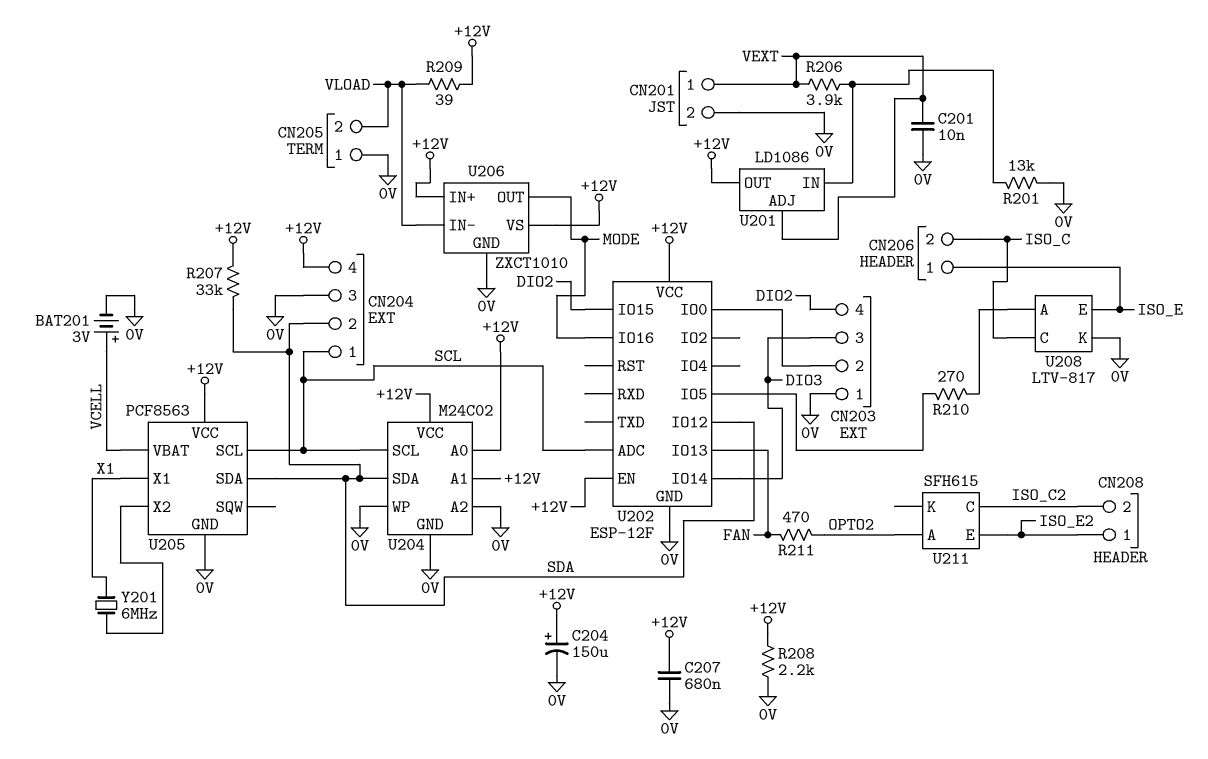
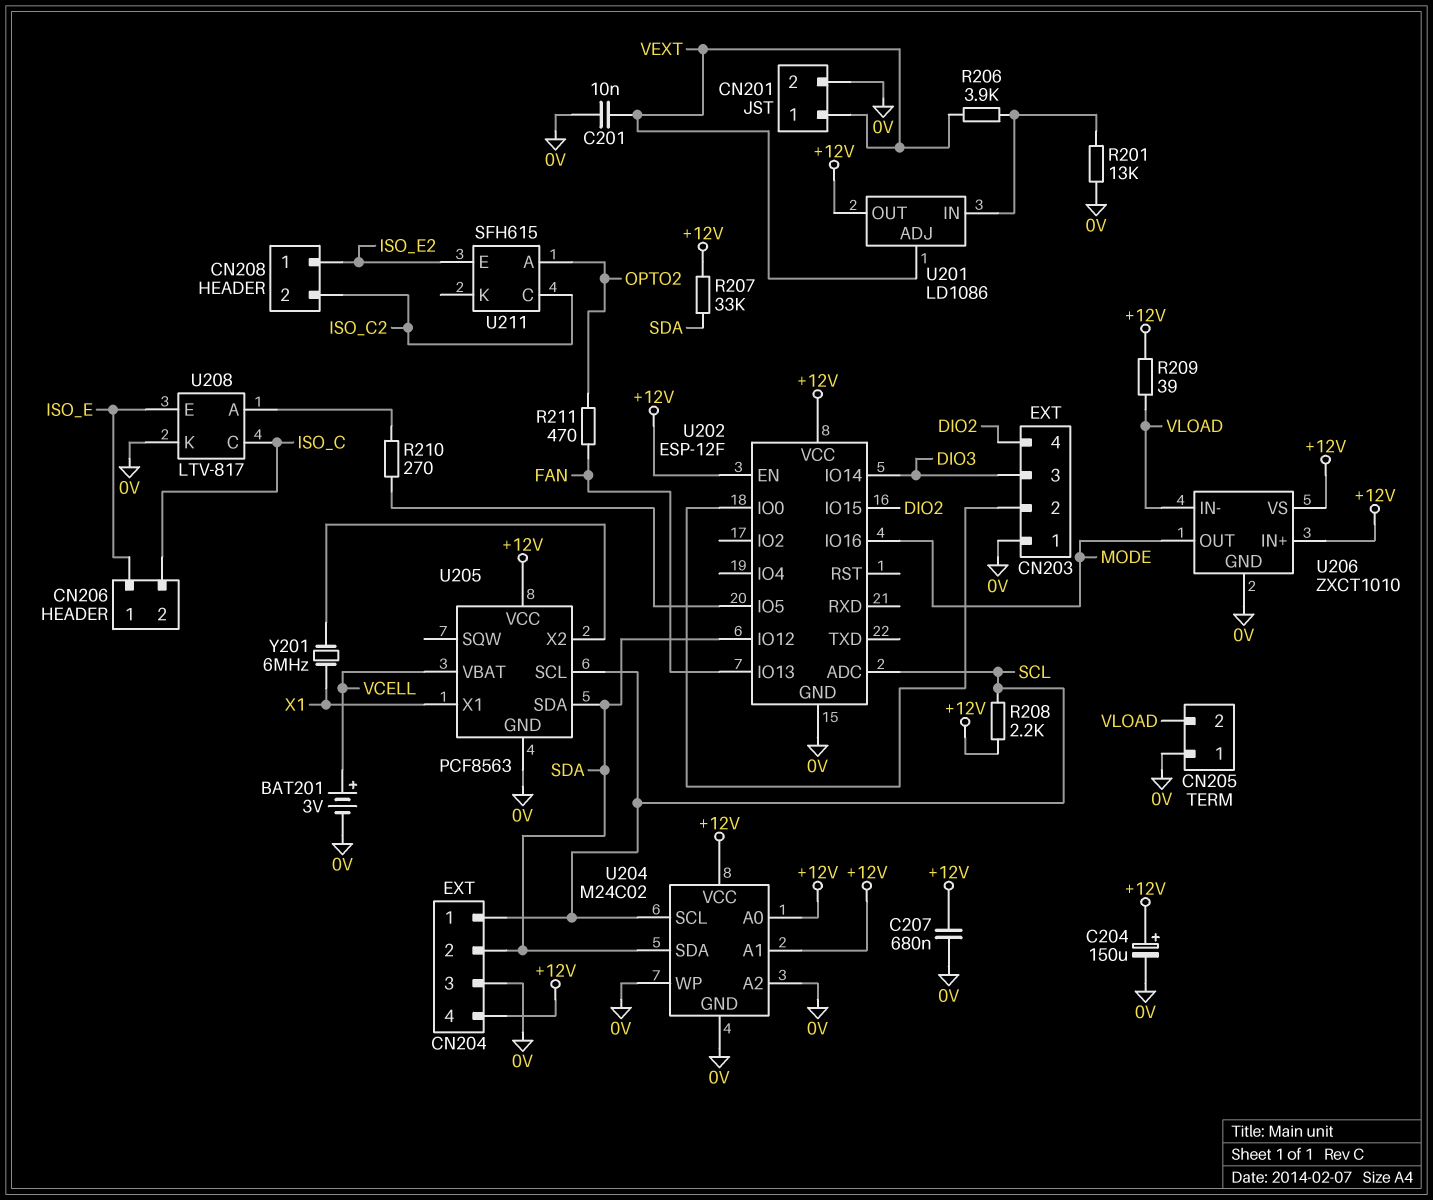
R208: 2.2k (+12V, 0V) -> 2.2k (+12V, SCL)

